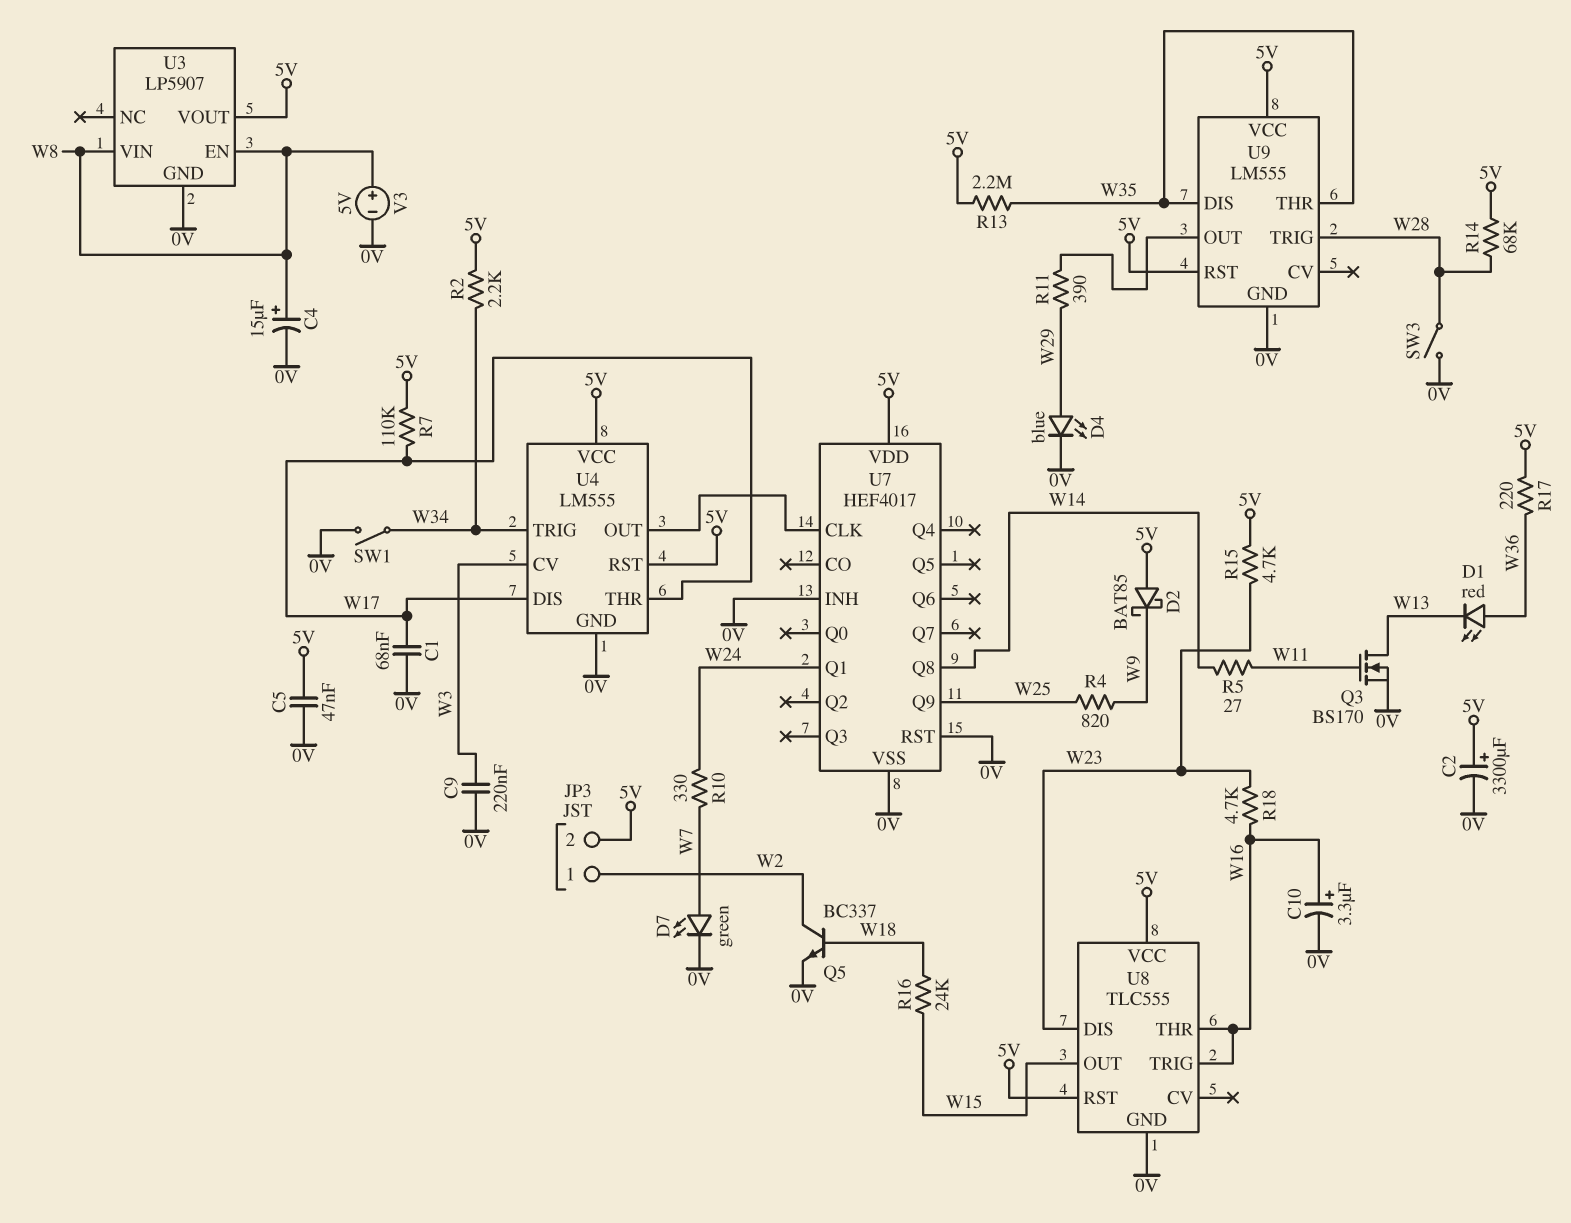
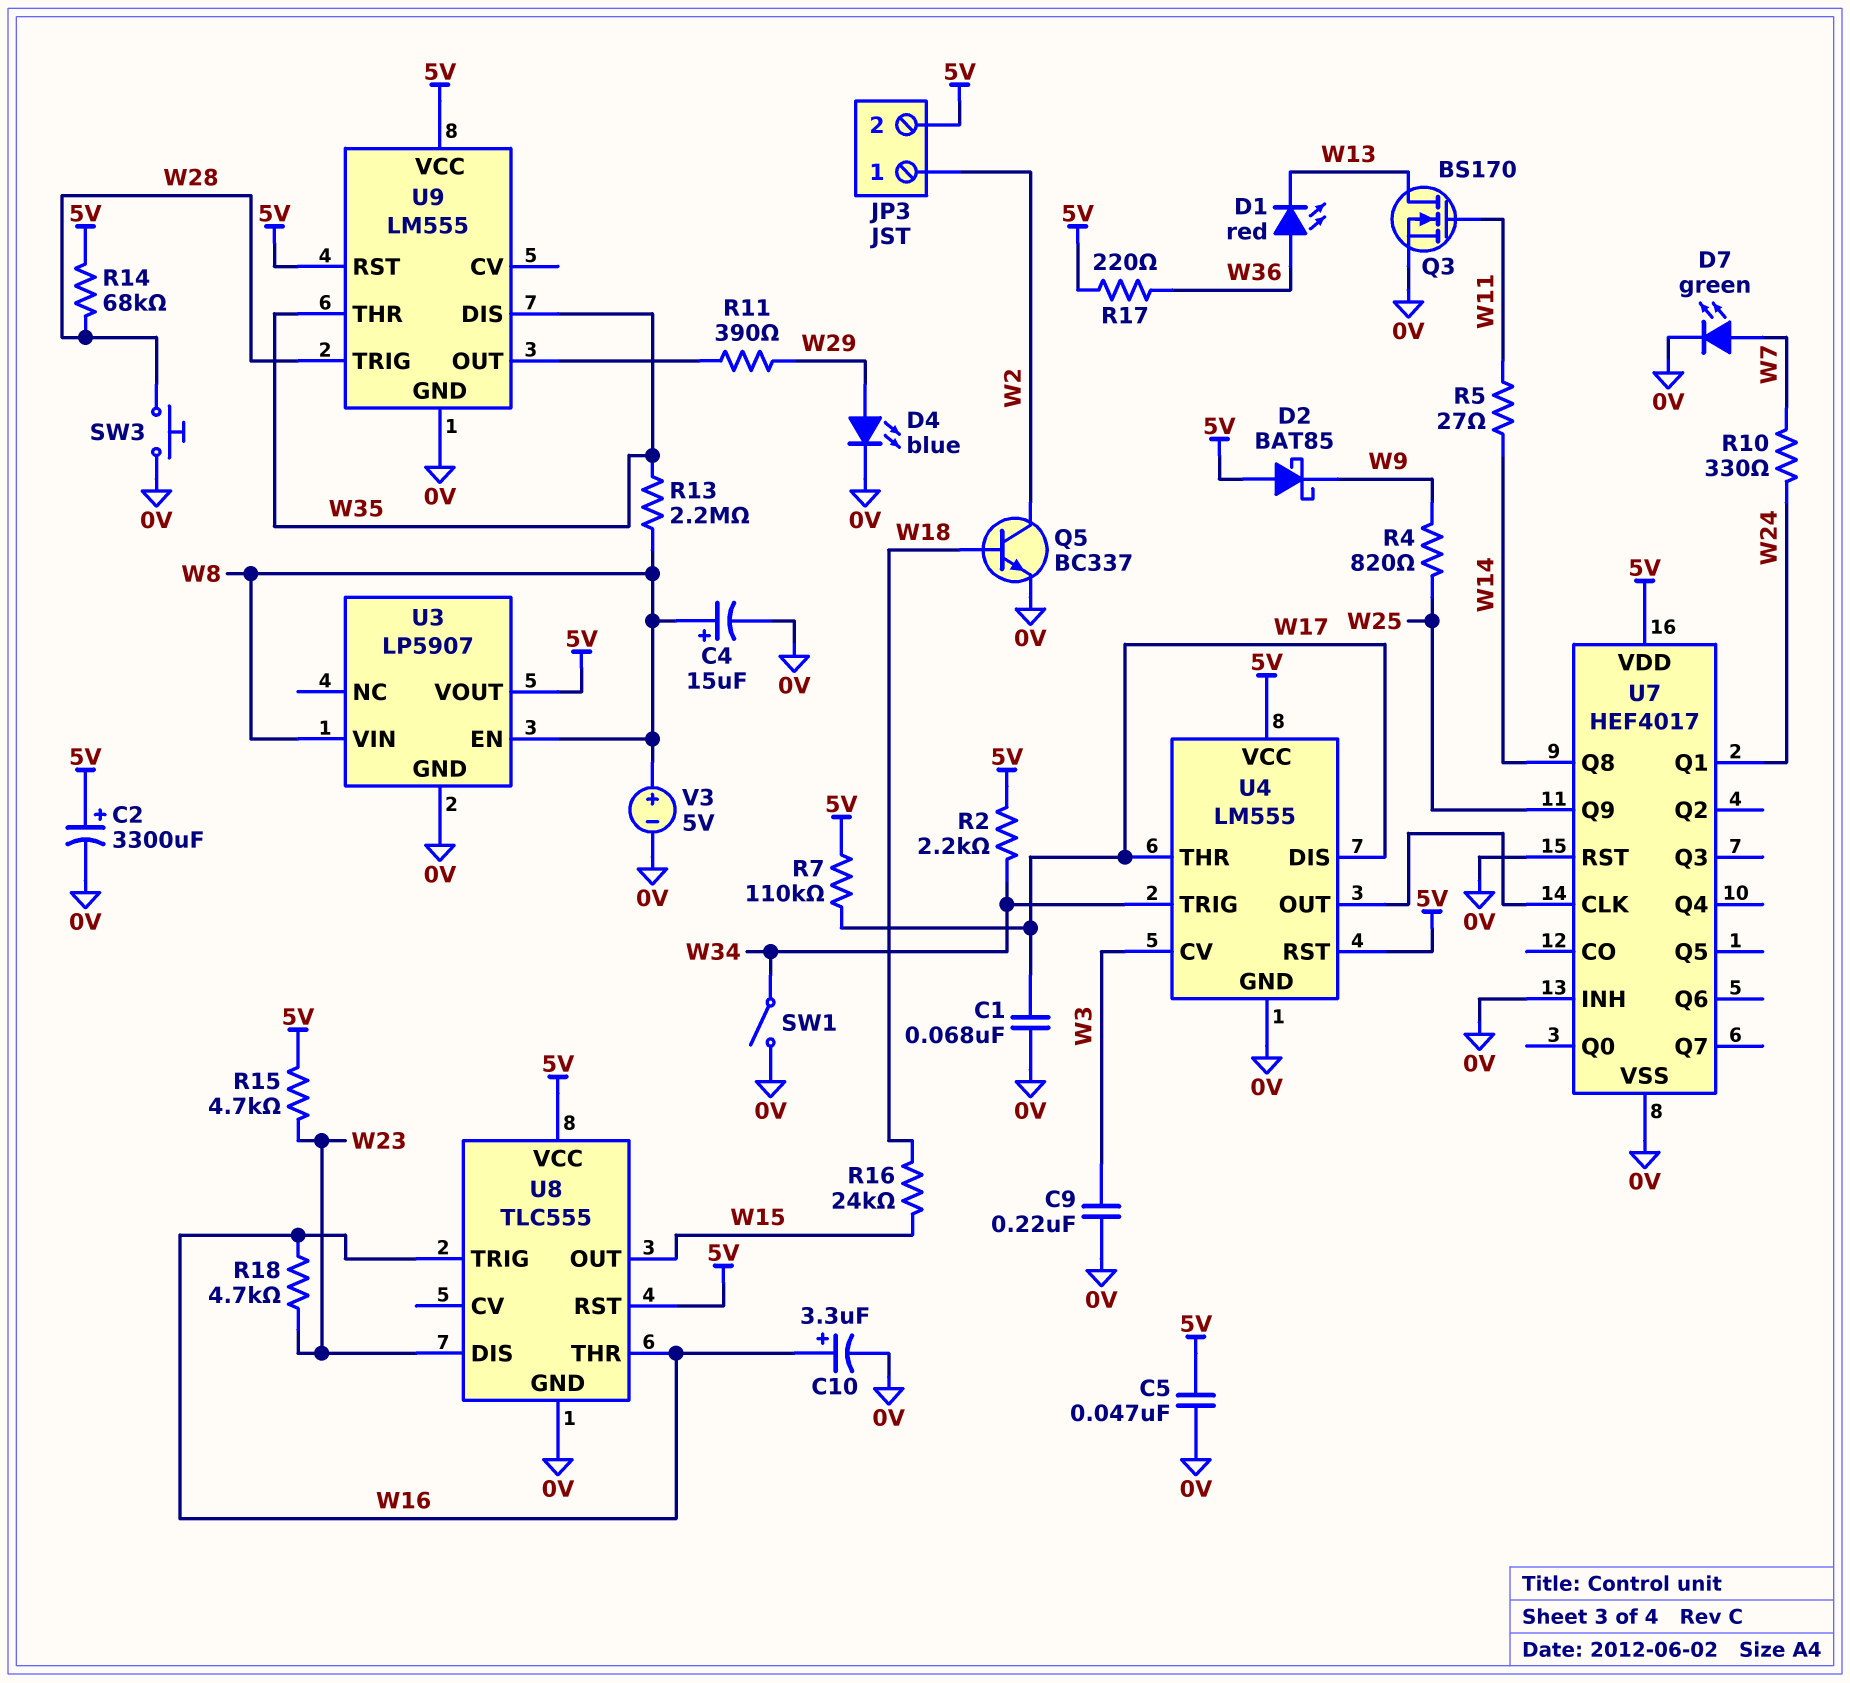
R13: 2.2M (5V, W35) -> 2.2M (W8, W35)
SW3: switch (0V, W28) -> button (0V, W28)

